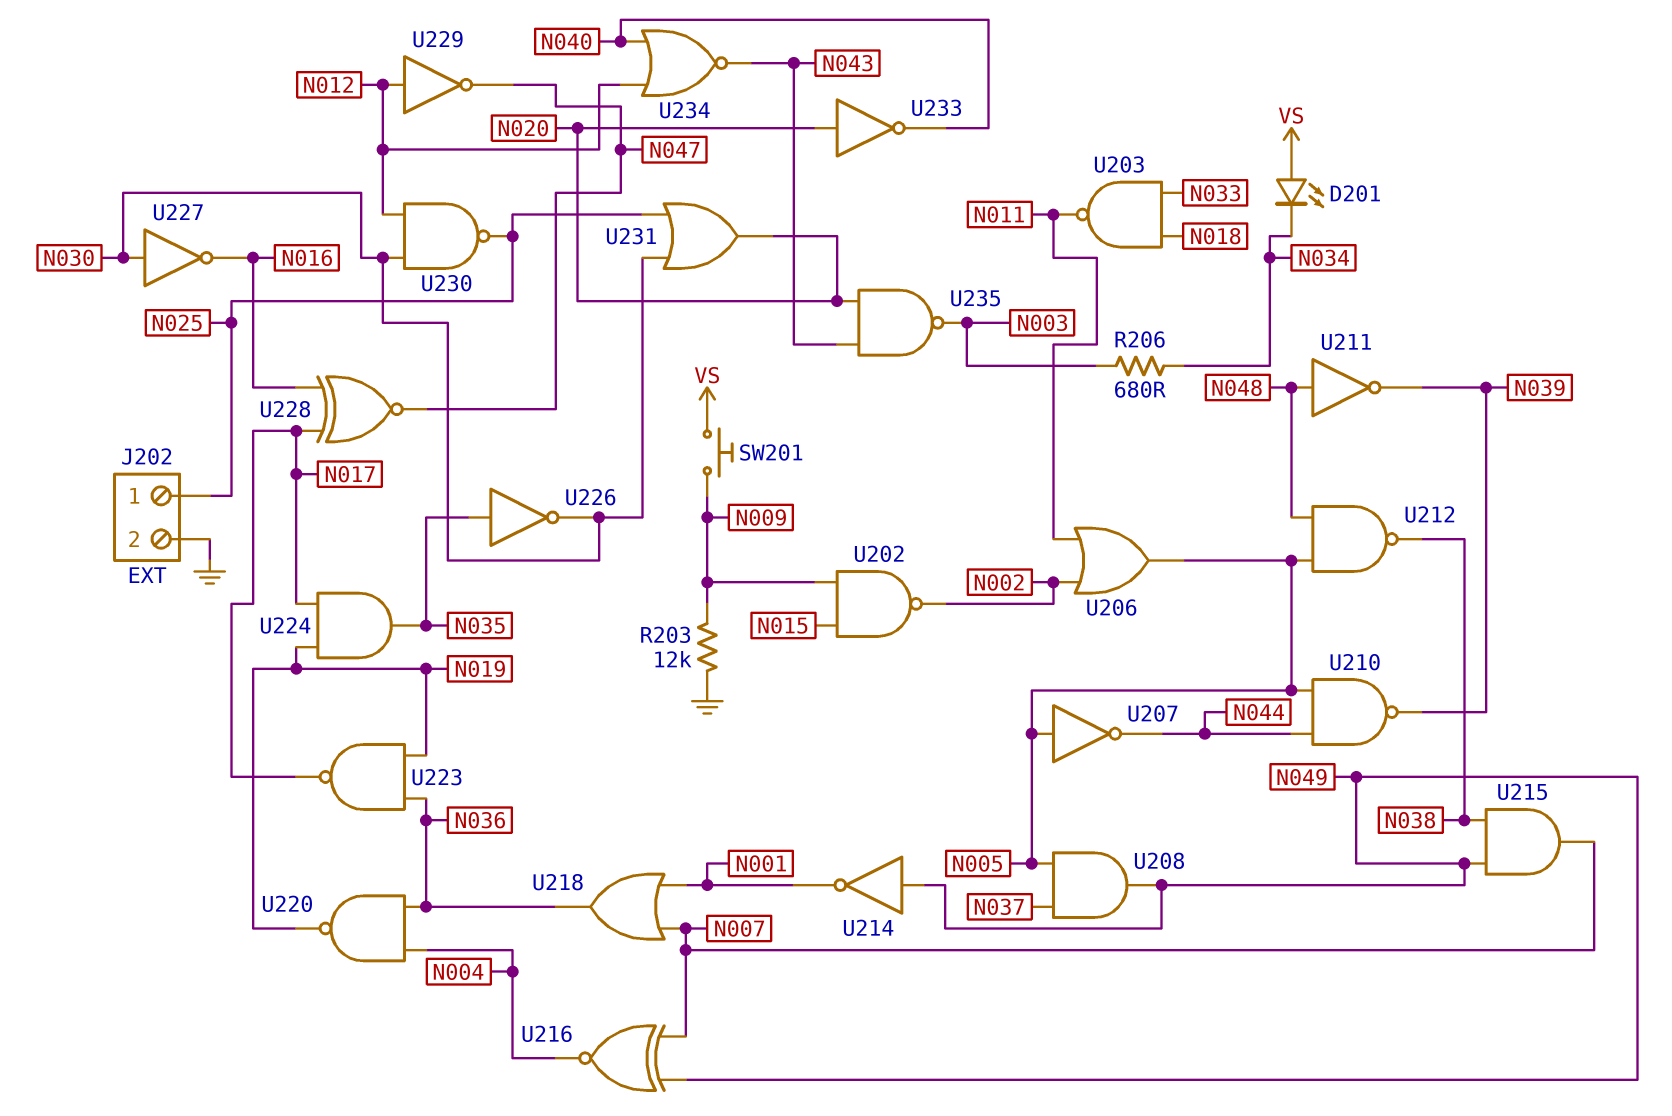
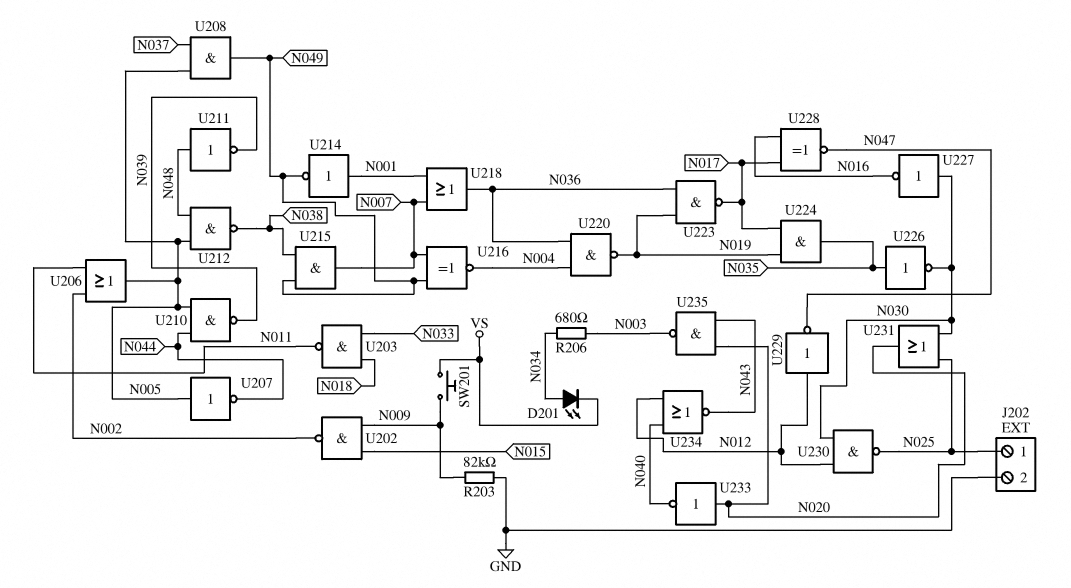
D201: LED (A VS, K N034) -> LED (A N034, K VS)
R203: 12k (GND, N009) -> 82k (GND, N009)
U214: NOT (in N049, out N001) -> NOT (in N001, out N049)

